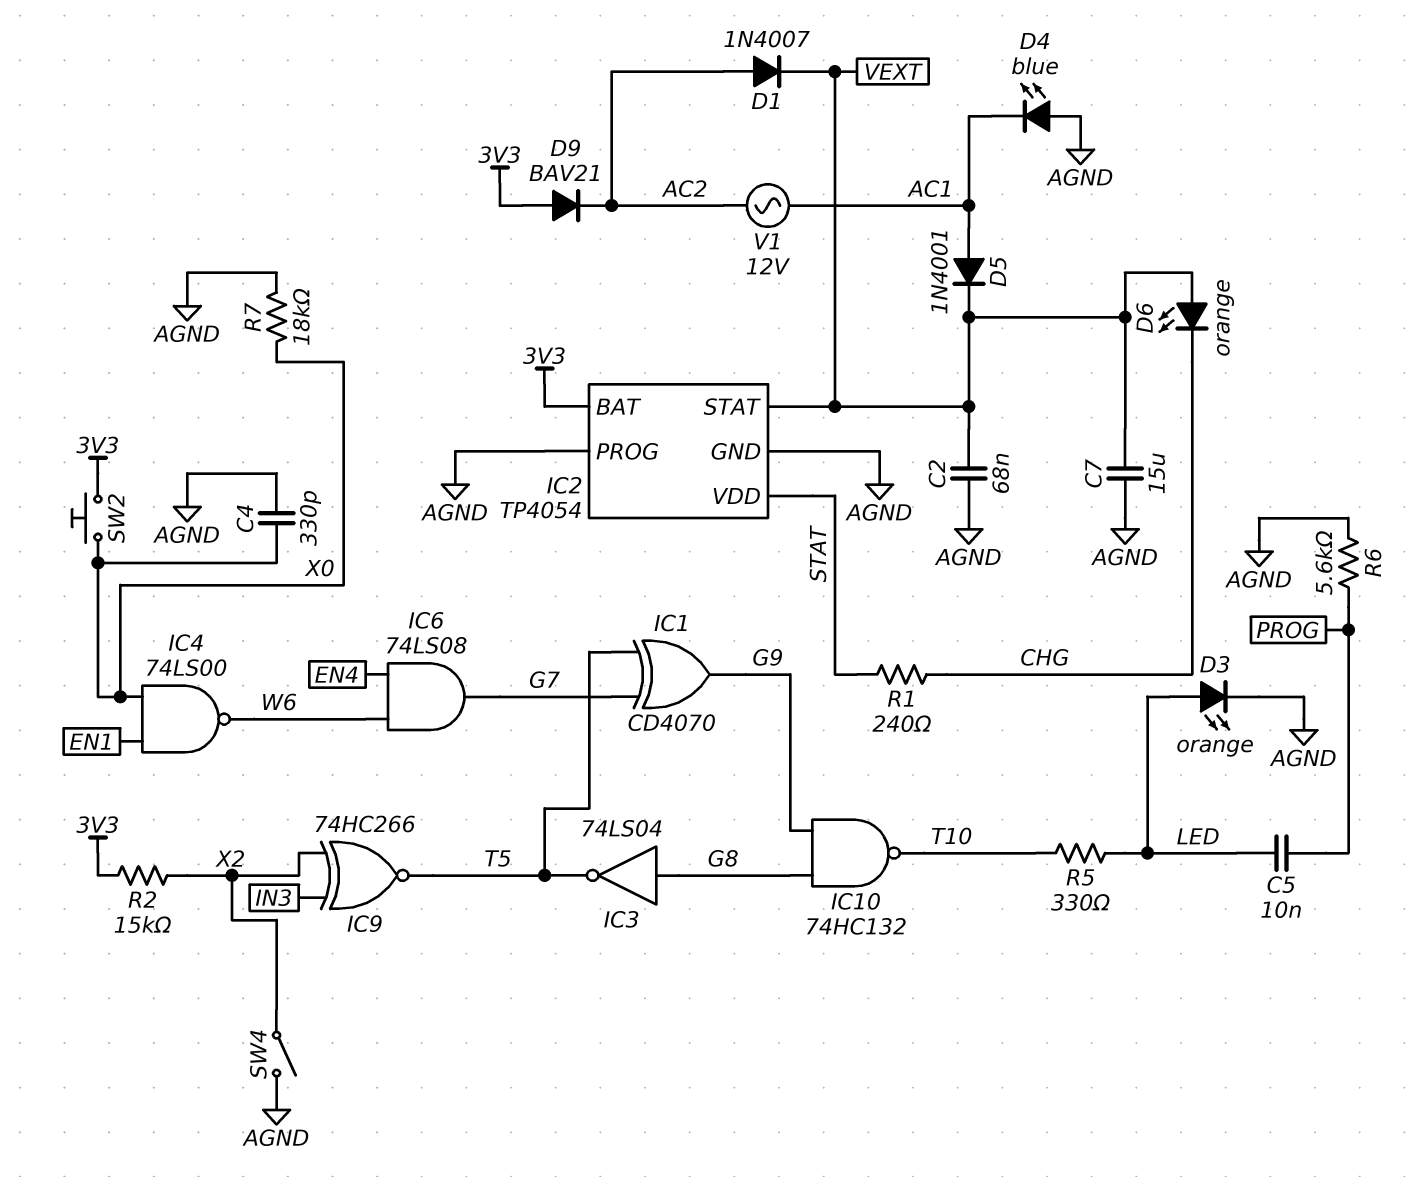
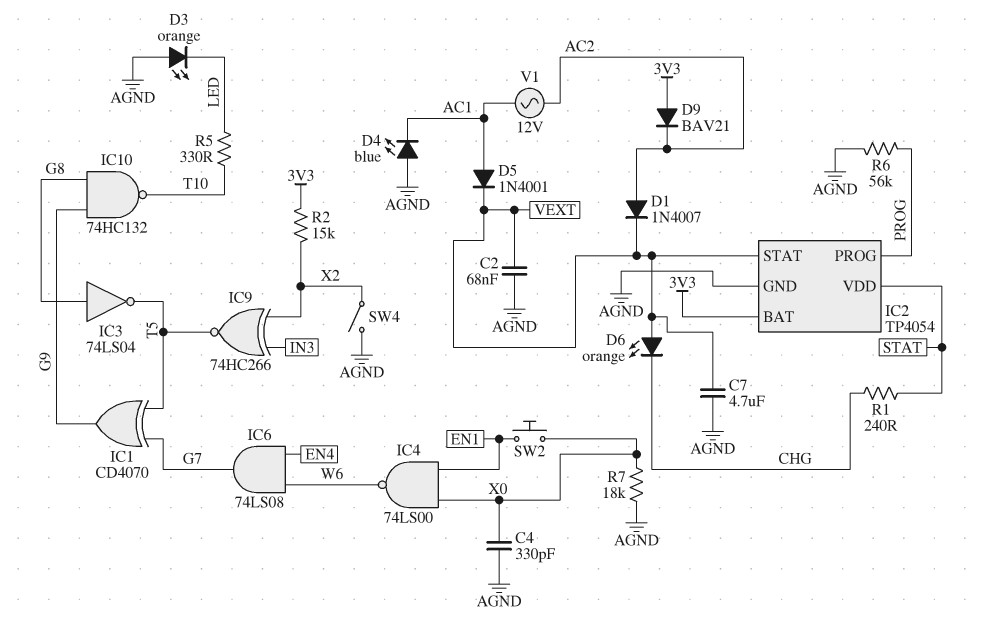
C5: 10nF (LED, PROG) -> none
C7: 15uF (AGND, VEXT) -> 4.7uF (AGND, VEXT)
D3: LED orange (A LED, K AGND) -> LED orange (A AGND, K LED)
IC2 pin PROG: AGND -> PROG
R6: 5.6k (AGND, PROG) -> 56k (AGND, PROG)
SW2: button (3V3, X0) -> button (EN1, X0)

